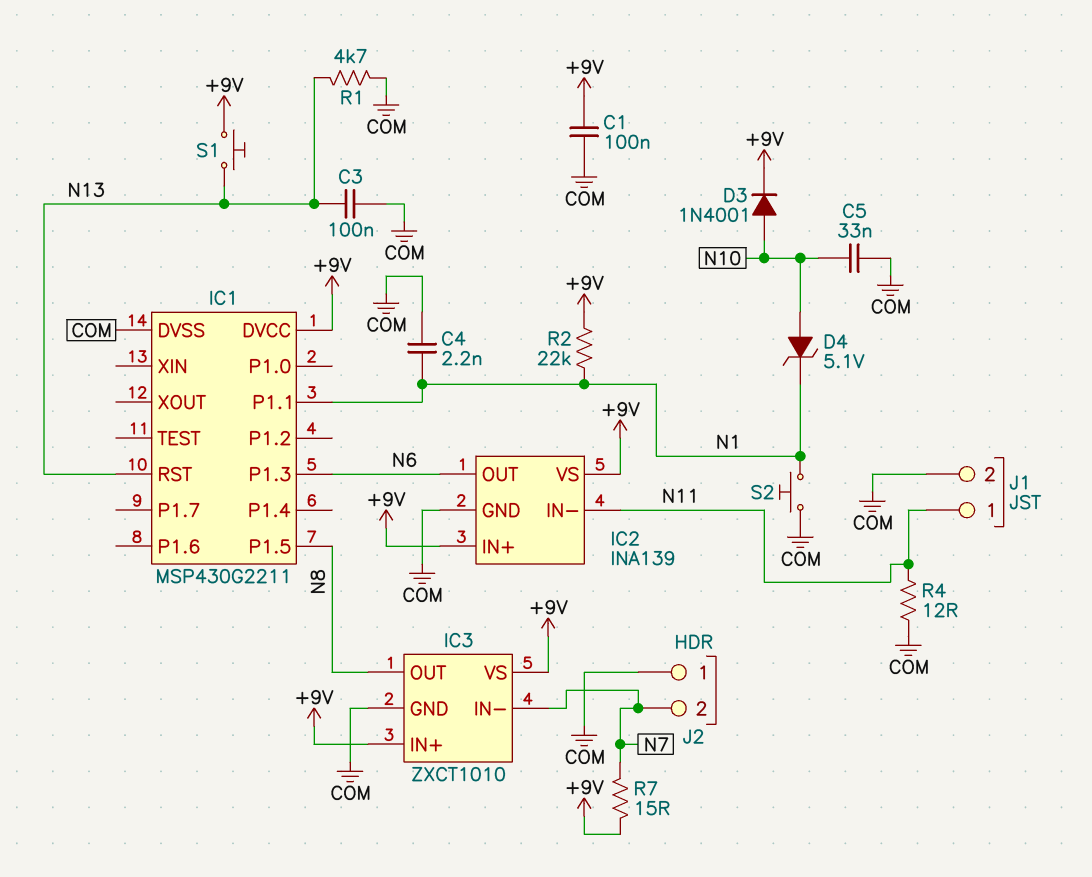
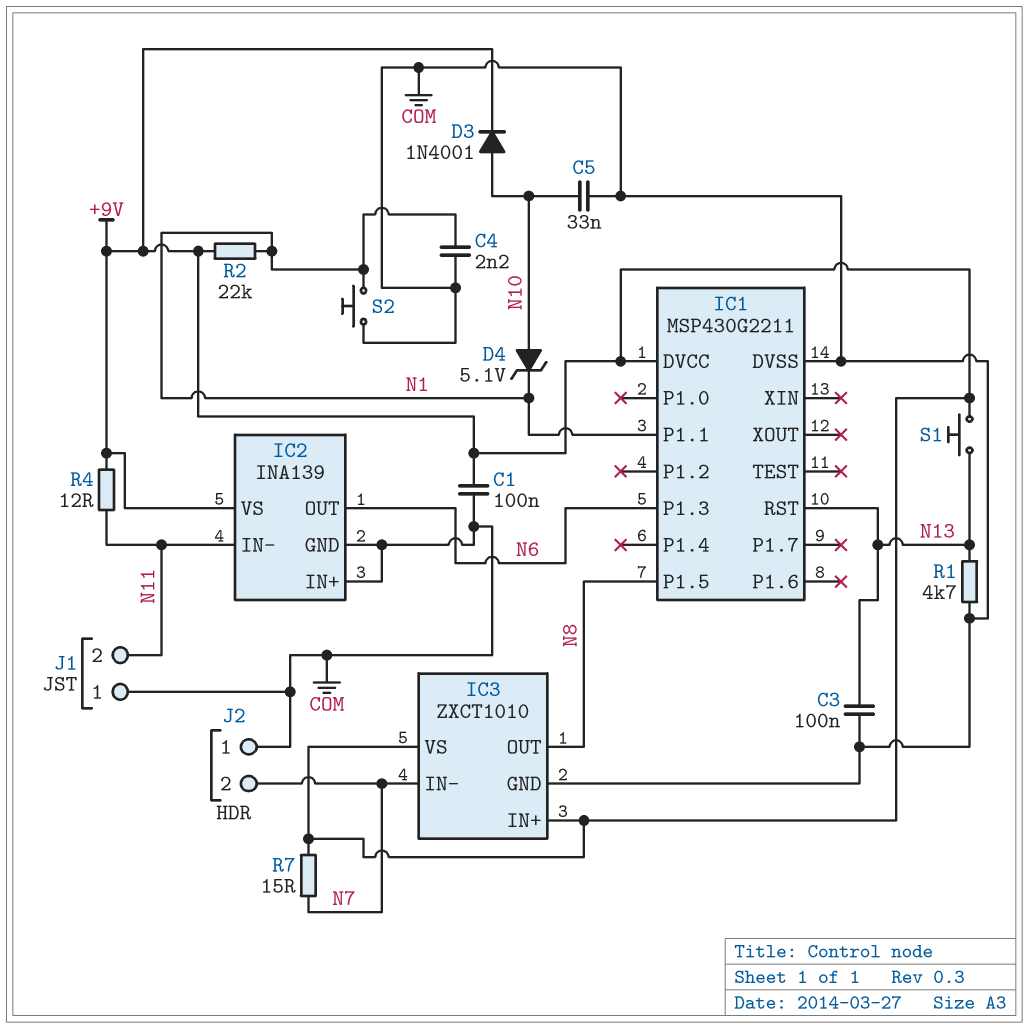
IC2 pin IN+: +9V -> COM
J1 pin 1: N11 -> COM
J1 pin 2: COM -> N11
R4: 12 (COM, N11) -> 12 (+9V, N11)

